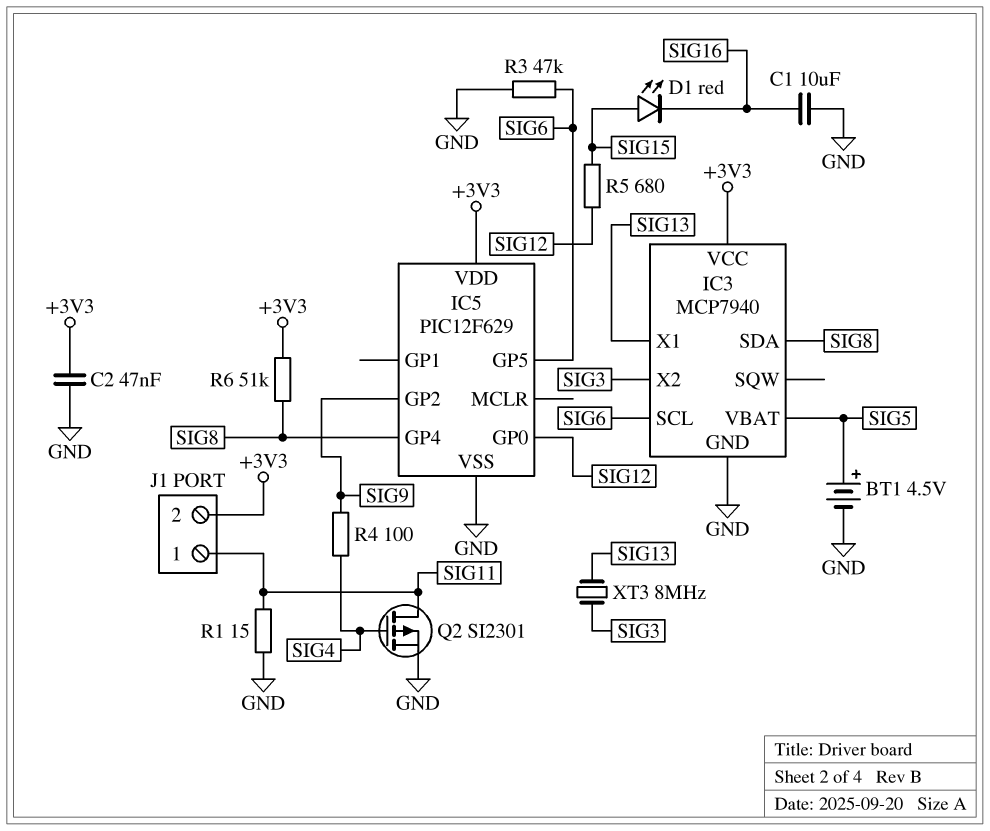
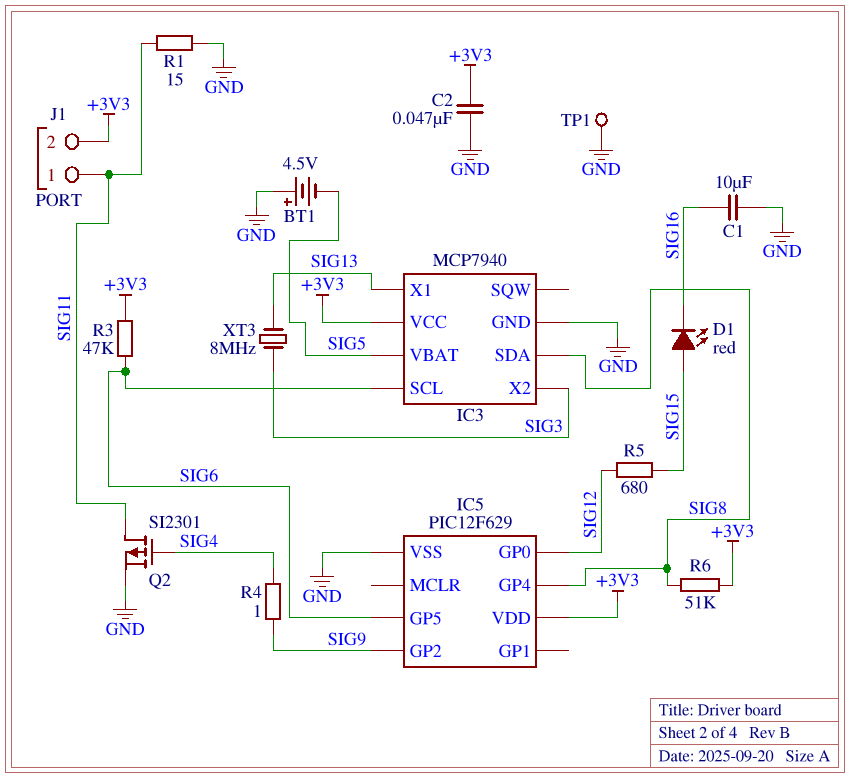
BT1: 4.5V (plus SIG5, minus GND) -> 4.5V (plus GND, minus SIG5)
R3: 47k (GND, SIG6) -> 47k (+3V3, SIG6)
R4: 100 (SIG4, SIG9) -> 1 (SIG4, SIG9)
TP1: none -> test point (GND)

